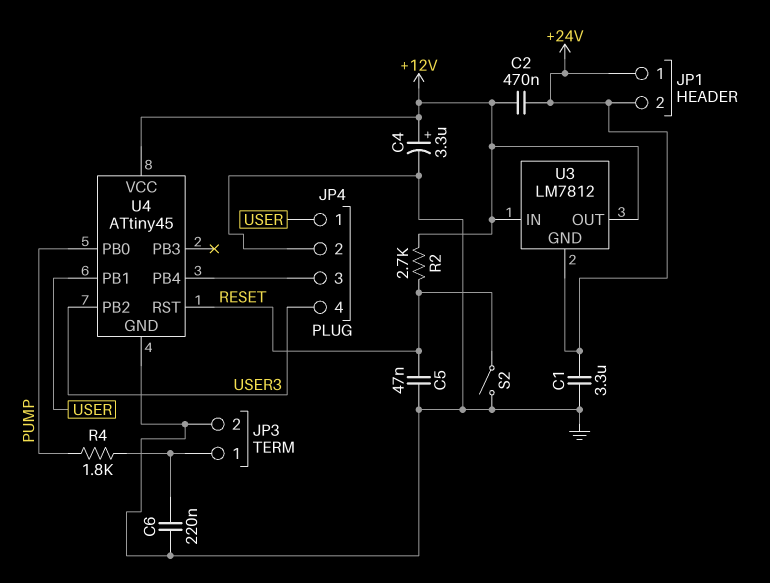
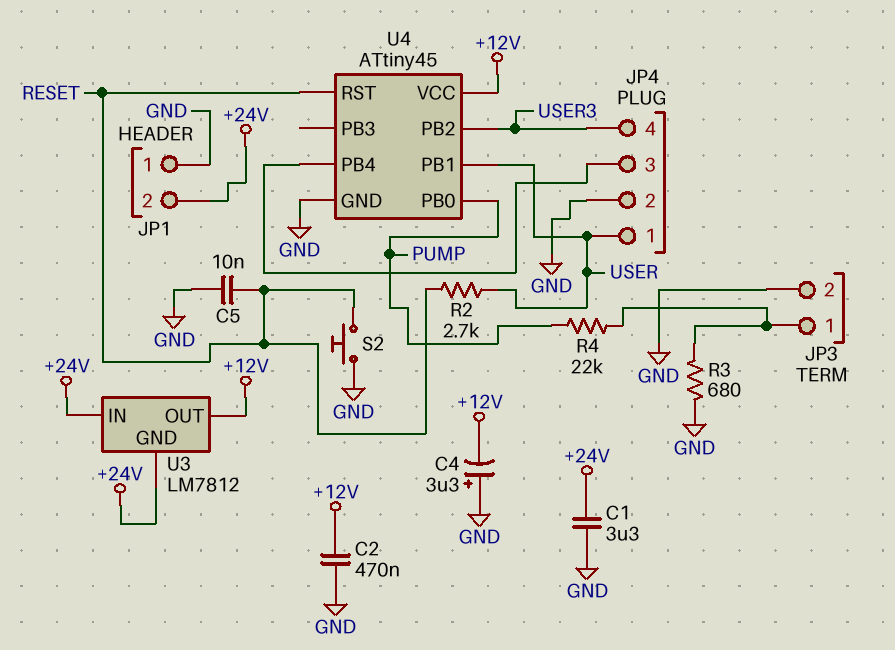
C2: 470nF (+12V, +24V) -> 470nF (+12V, GND)
C4: 3.3uF (plus +12V, minus GND) -> 3.3uF (plus GND, minus +12V)
C5: 47nF (GND, RESET) -> 10nF (GND, RESET)
C6: 220nF (GND, JP3/1) -> none
JP1 pin 1: +24V -> GND
R2: 2.7k (+12V, RESET) -> 2.7k (RESET, USER)
R3: none -> 680 (GND, JP3/1)
R4: 1.8k (JP3/1, PUMP) -> 22k (JP3/1, PUMP)
S2: switch (GND, RESET) -> button (GND, RESET)
U3 pin IN: +12V -> +24V

